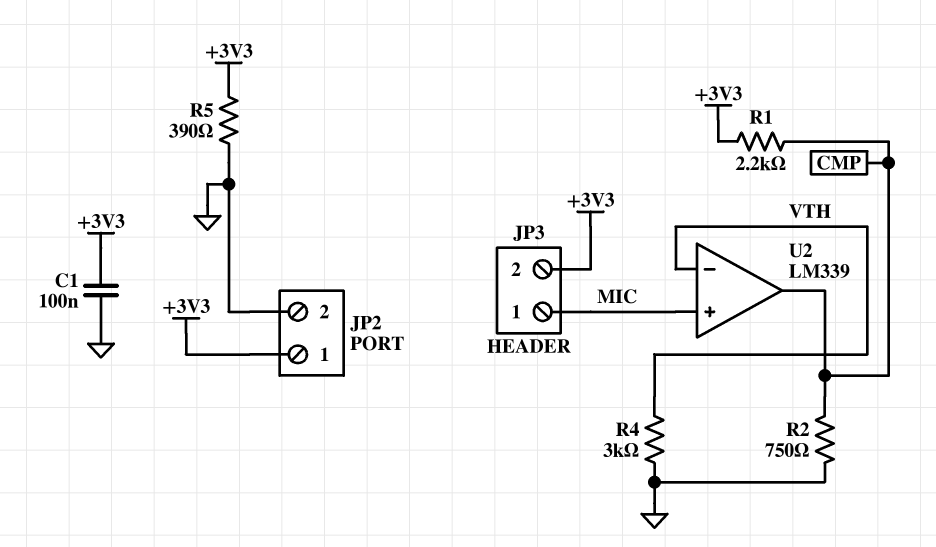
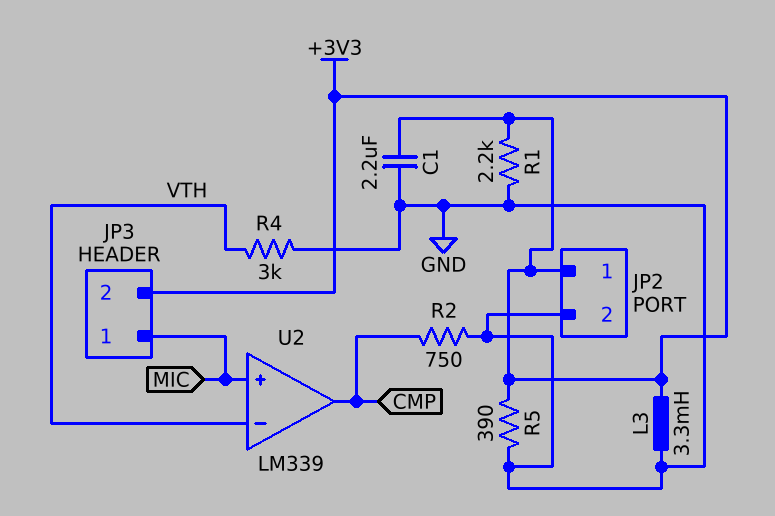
C1: 100nF (+3V3, GND) -> 2.2uF (+3V3, GND)
L3: none -> 3.3mH (+3V3, GND)
R1: 2.2k (+3V3, CMP) -> 2.2k (+3V3, GND)

